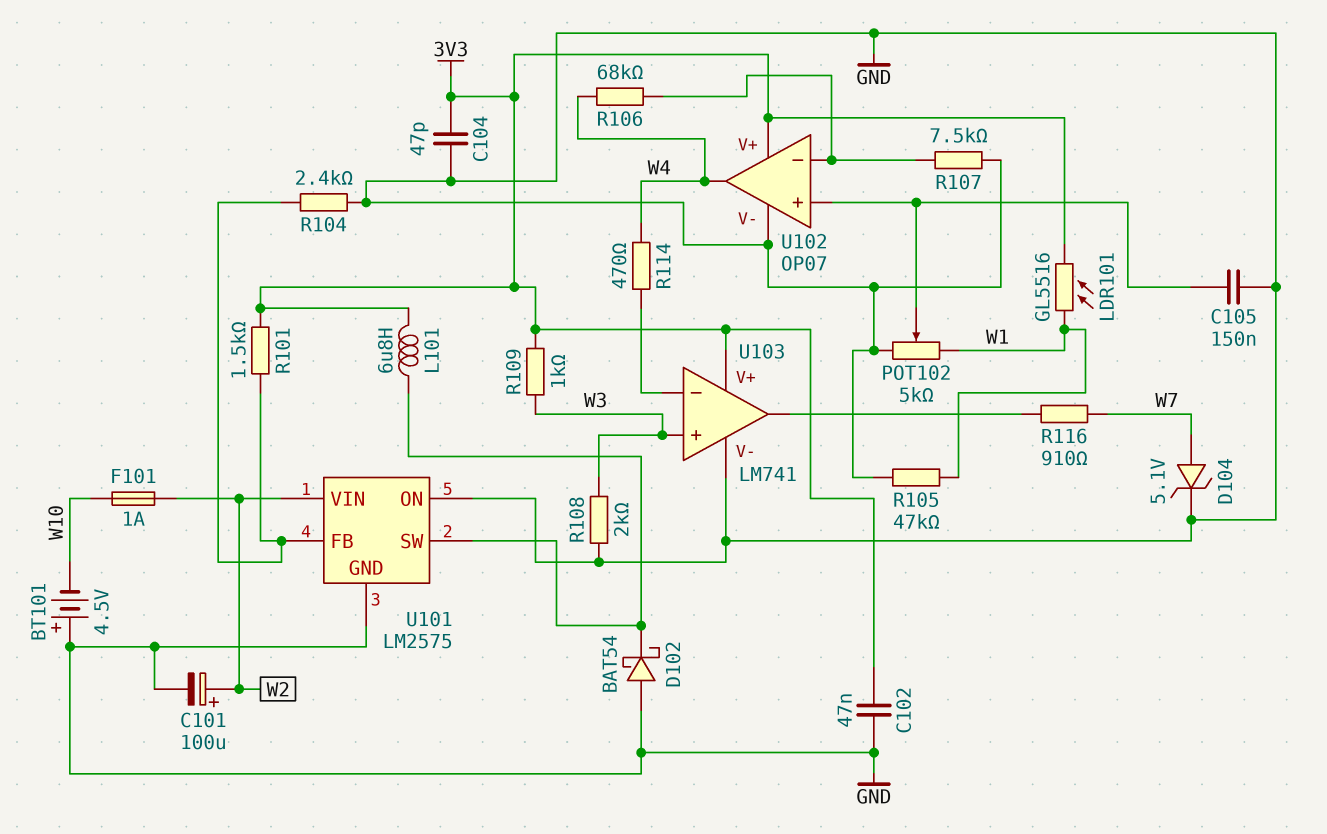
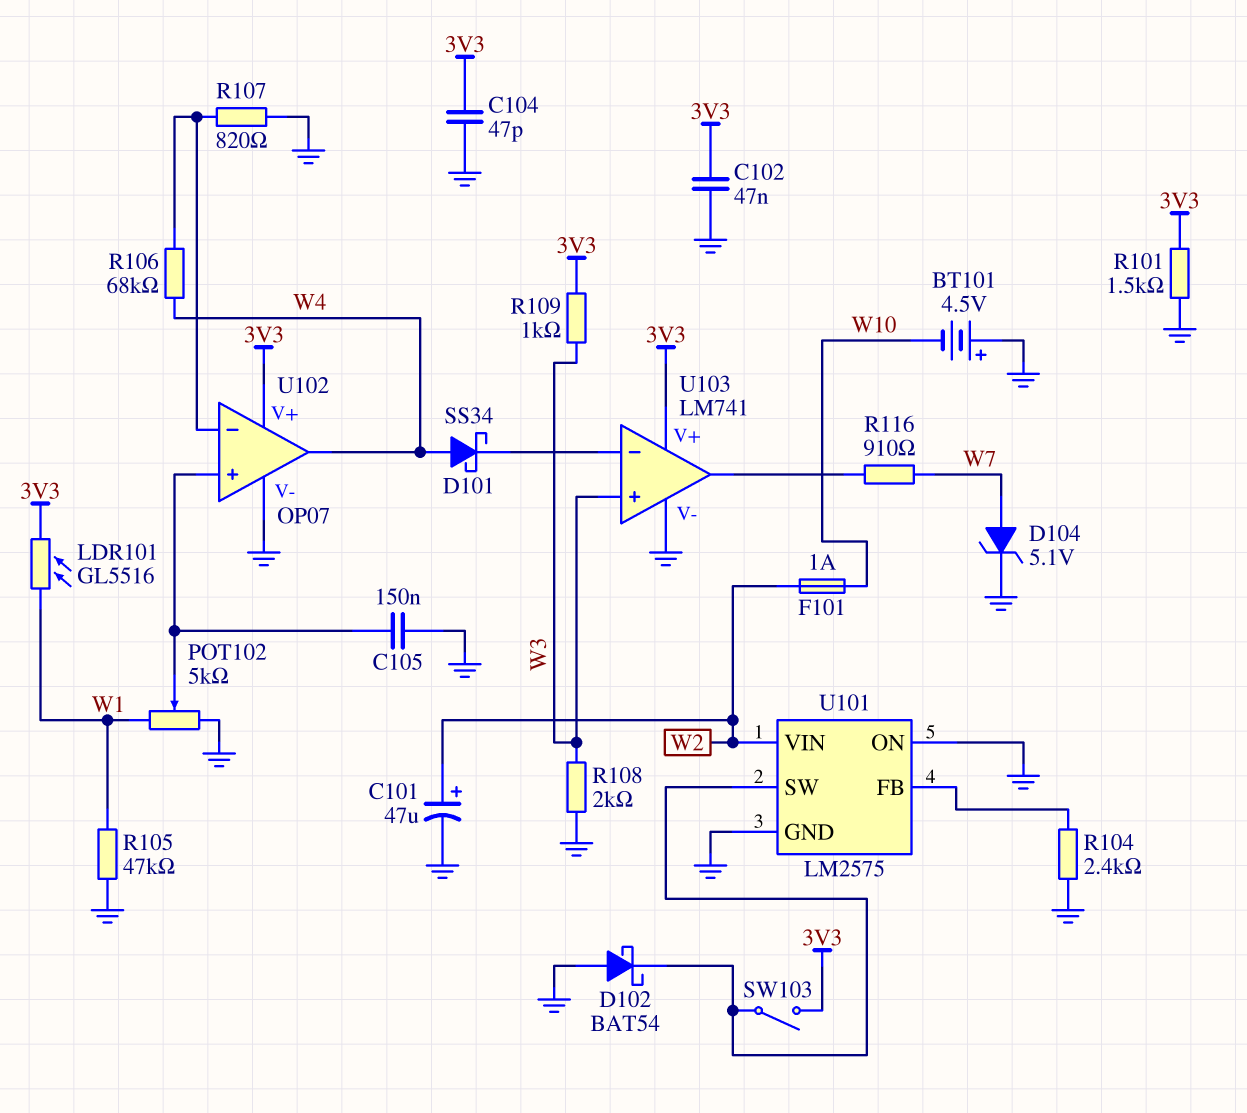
C101: 100uF (plus W2, minus GND) -> 47uF (plus W2, minus GND)
D101: none -> schottky SS34 (A W4, K U103/in-)
L101: 6.8uH (3V3, U101/SW) -> none
R101: 1.5k (3V3, U101/FB) -> 1.5k (3V3, GND)
R107: 7.5k (GND, U102/in-) -> 820 (GND, U102/in-)
R114: 470 (U103/in-, W4) -> none
SW103: none -> switch (3V3, U101/SW)

